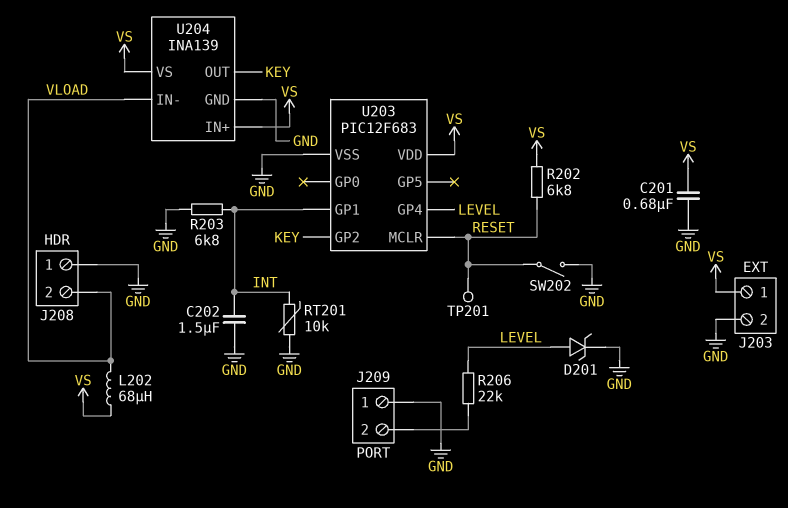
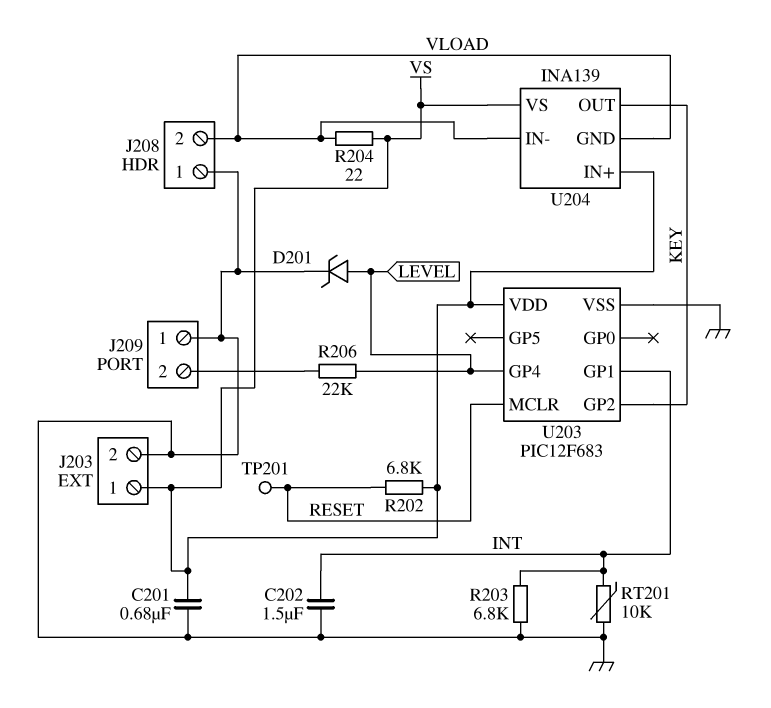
L202: 68uH (VLOAD, VS) -> none
R204: none -> 22 (VLOAD, VS)
SW202: switch (GND, RESET) -> none
U204 pin GND: GND -> VLOAD

